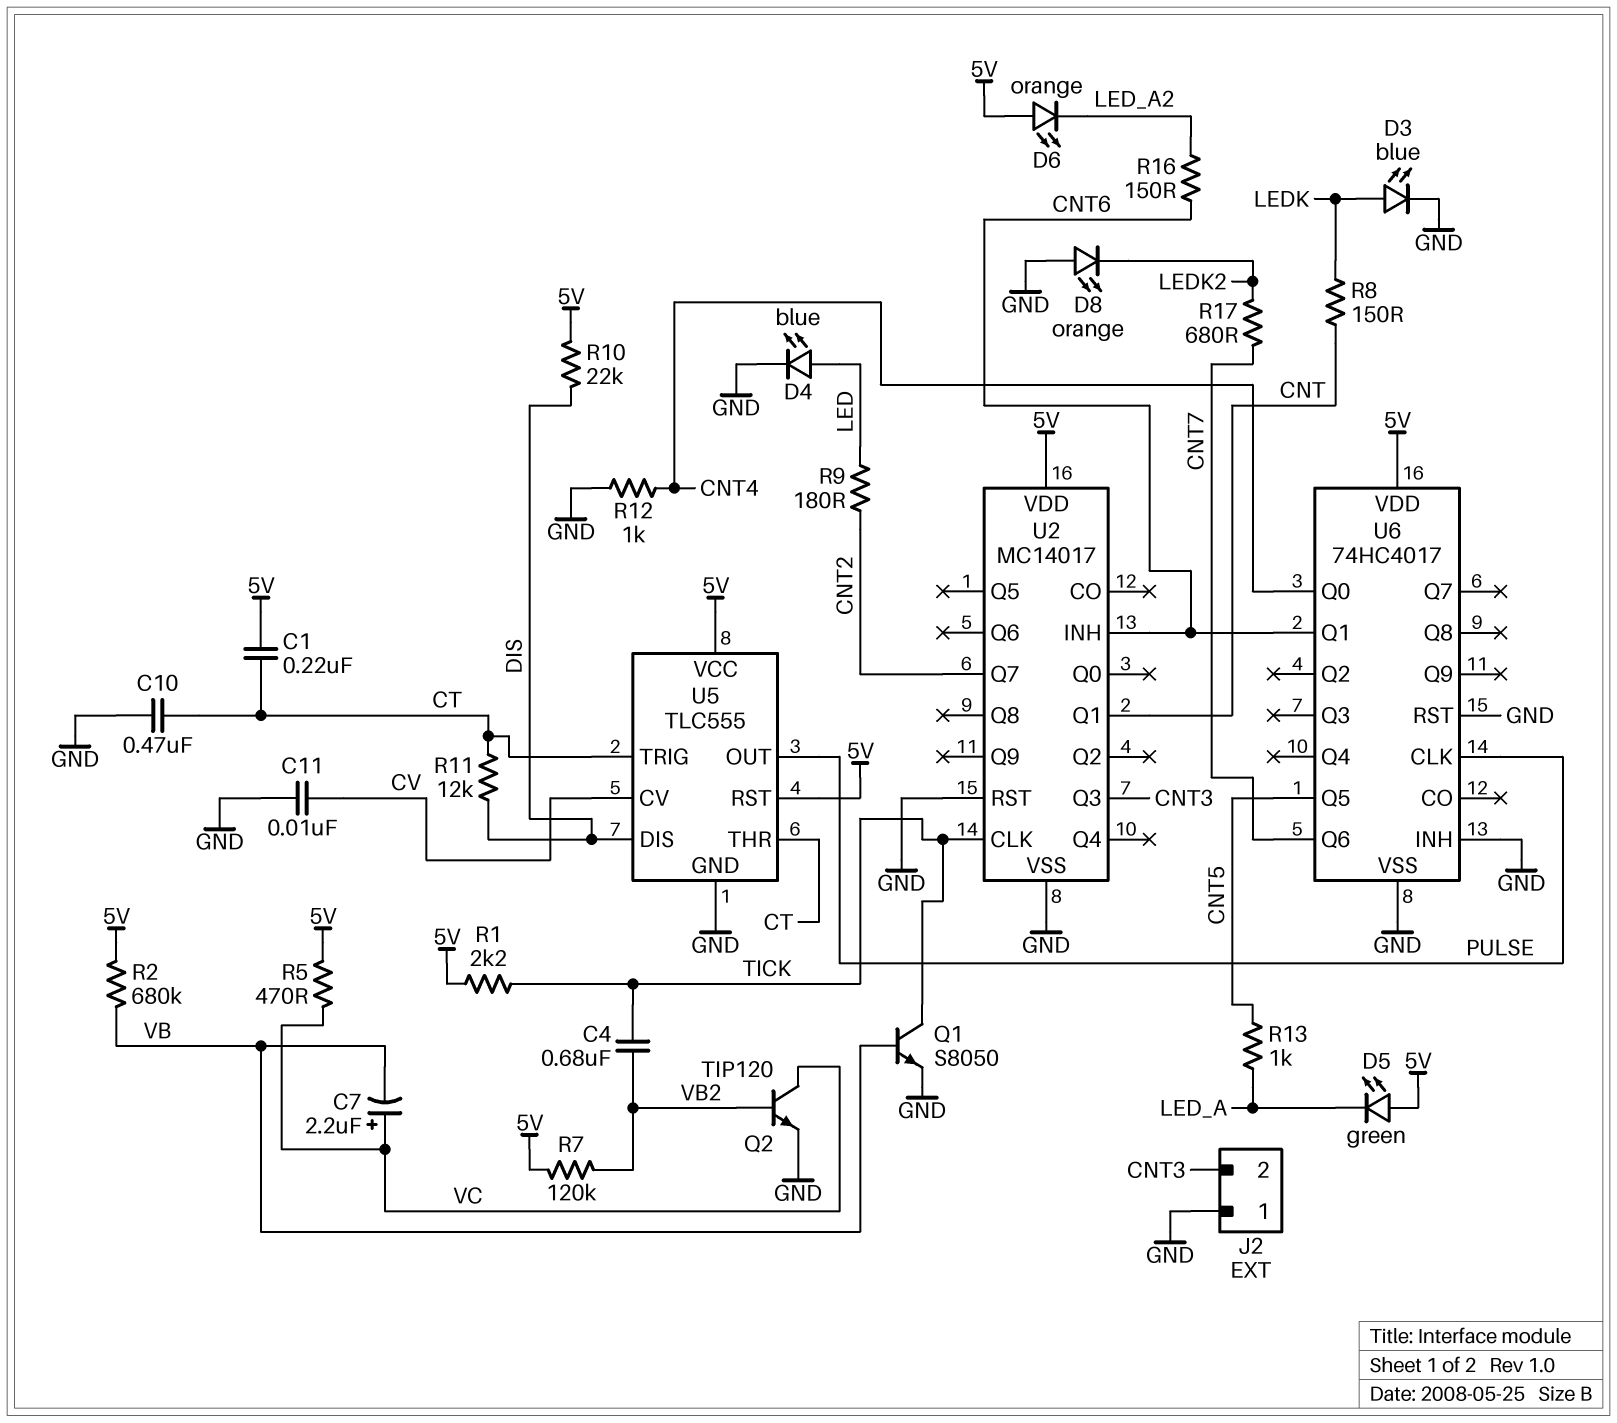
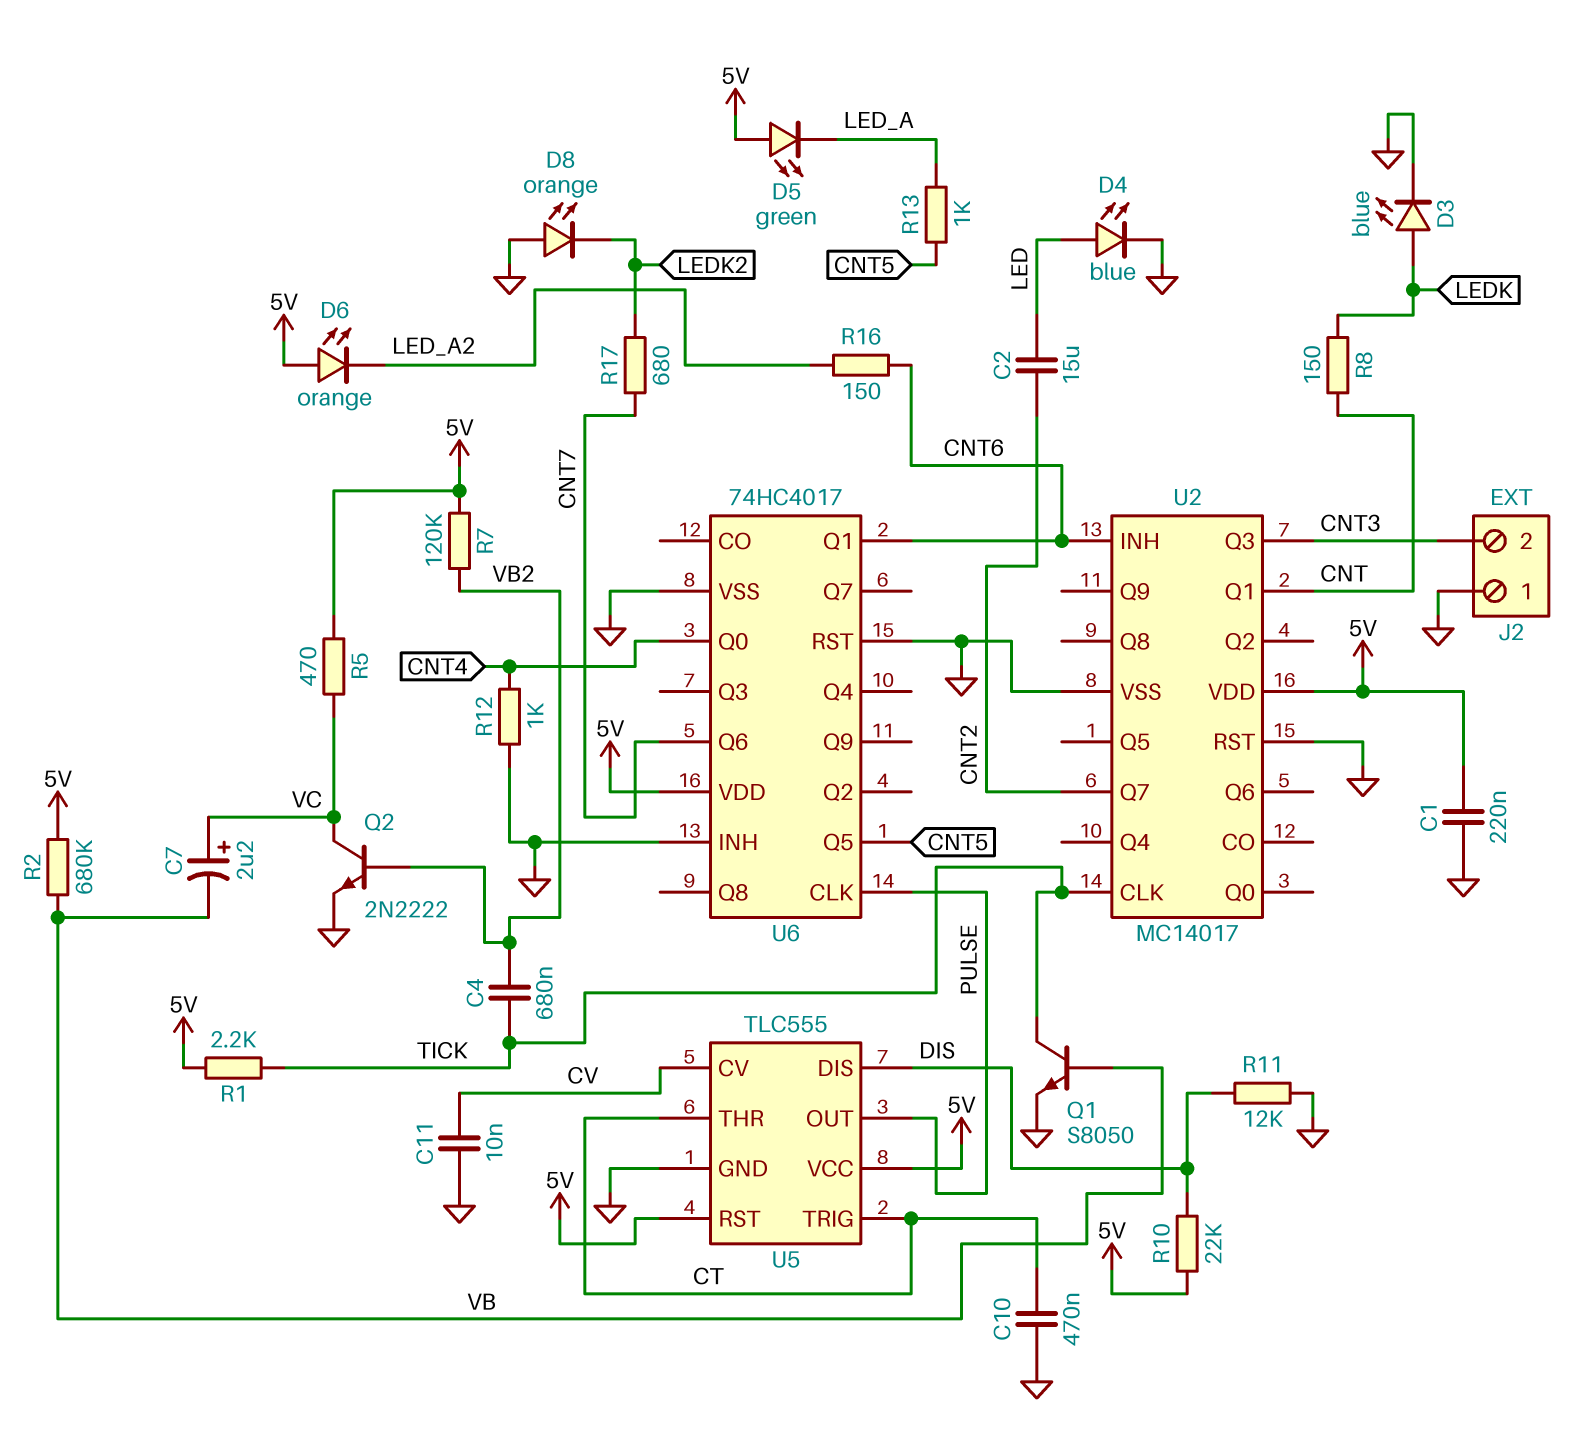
C1: 220nF (5V, CT) -> 220nF (5V, GND)
C2: none -> 15uF (CNT2, LED)
Q2: NPN TIP120 (B VB2, C VC, E GND) -> NPN 2N2222 (B VB2, C VC, E GND)
R9: 180 (CNT2, LED) -> none
R11: 12k (CT, DIS) -> 12k (DIS, GND)

